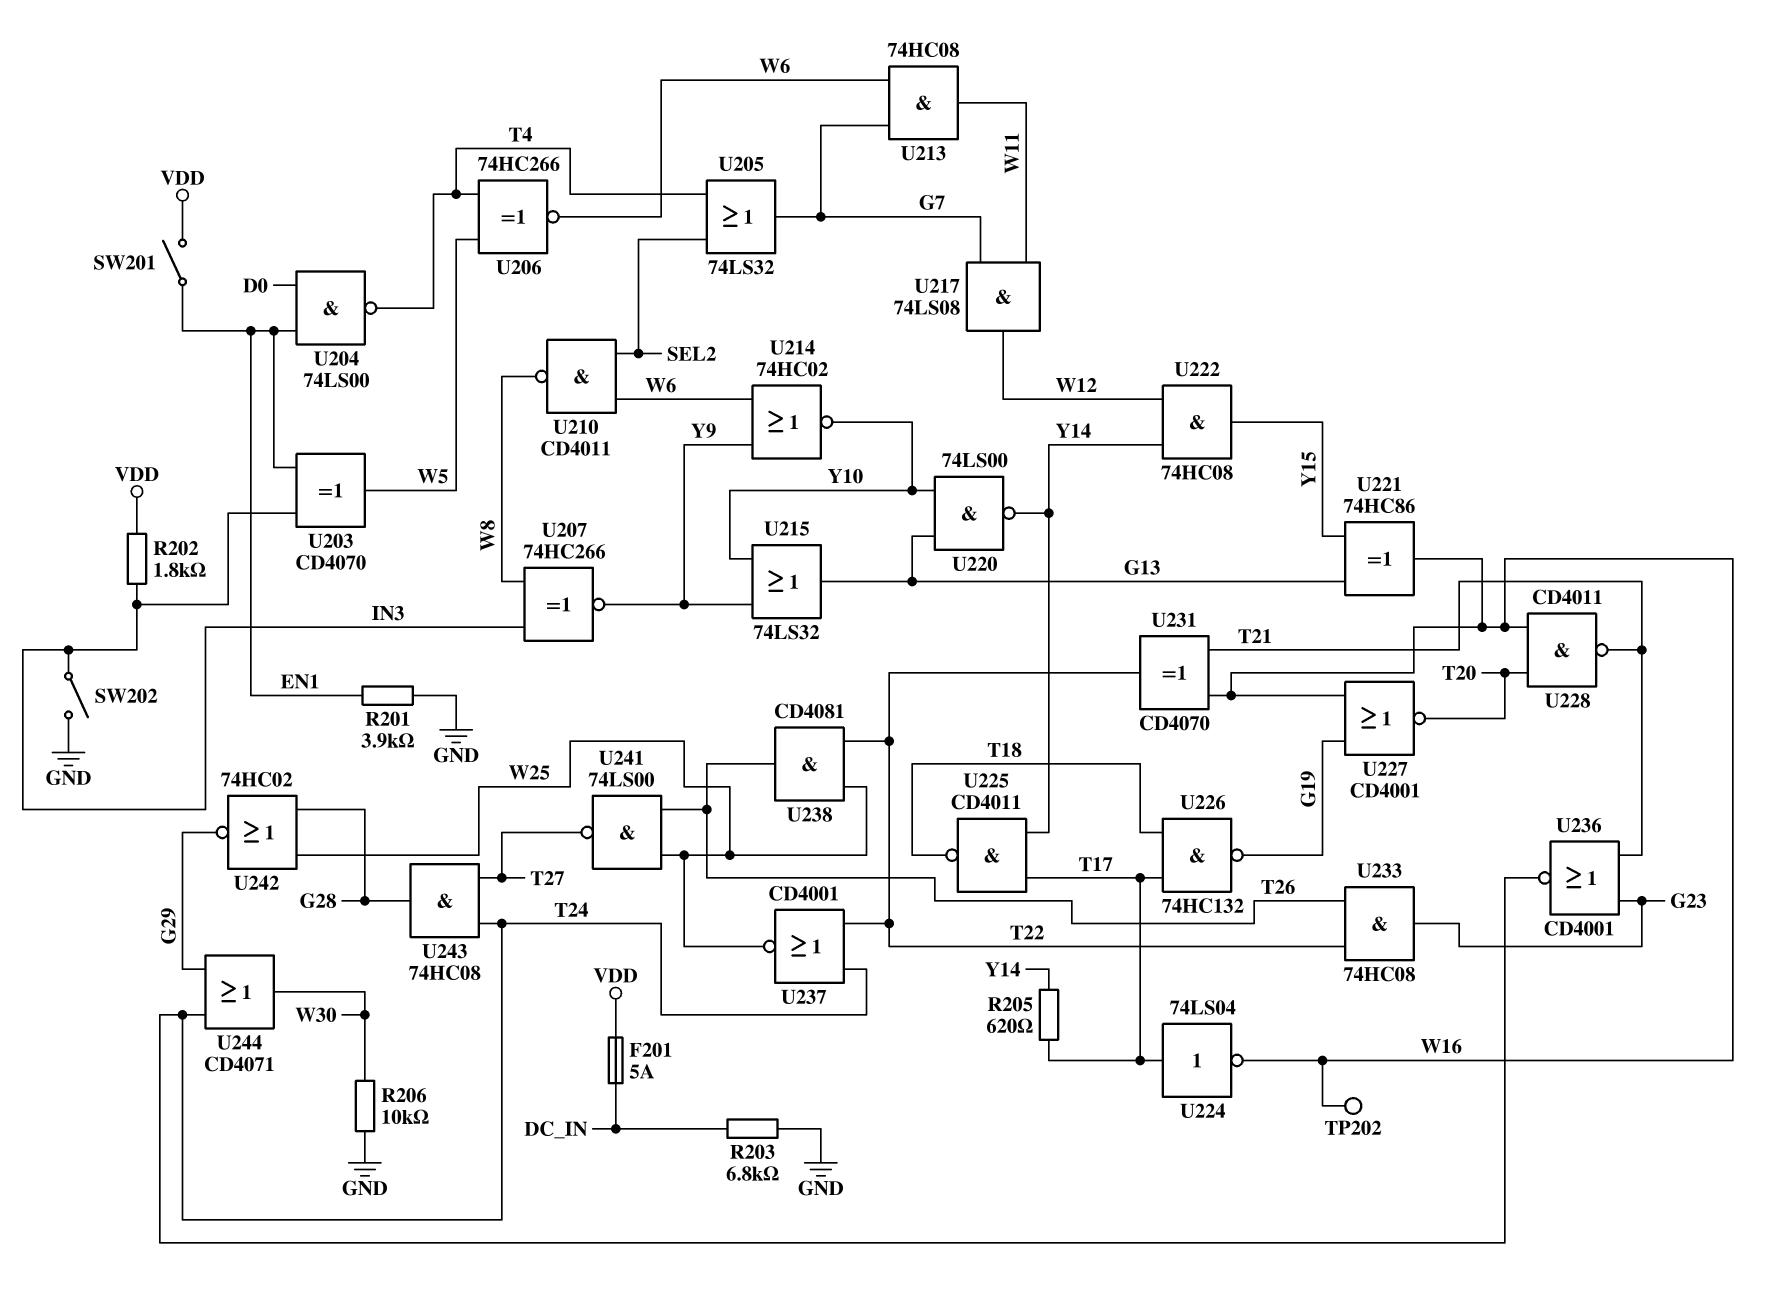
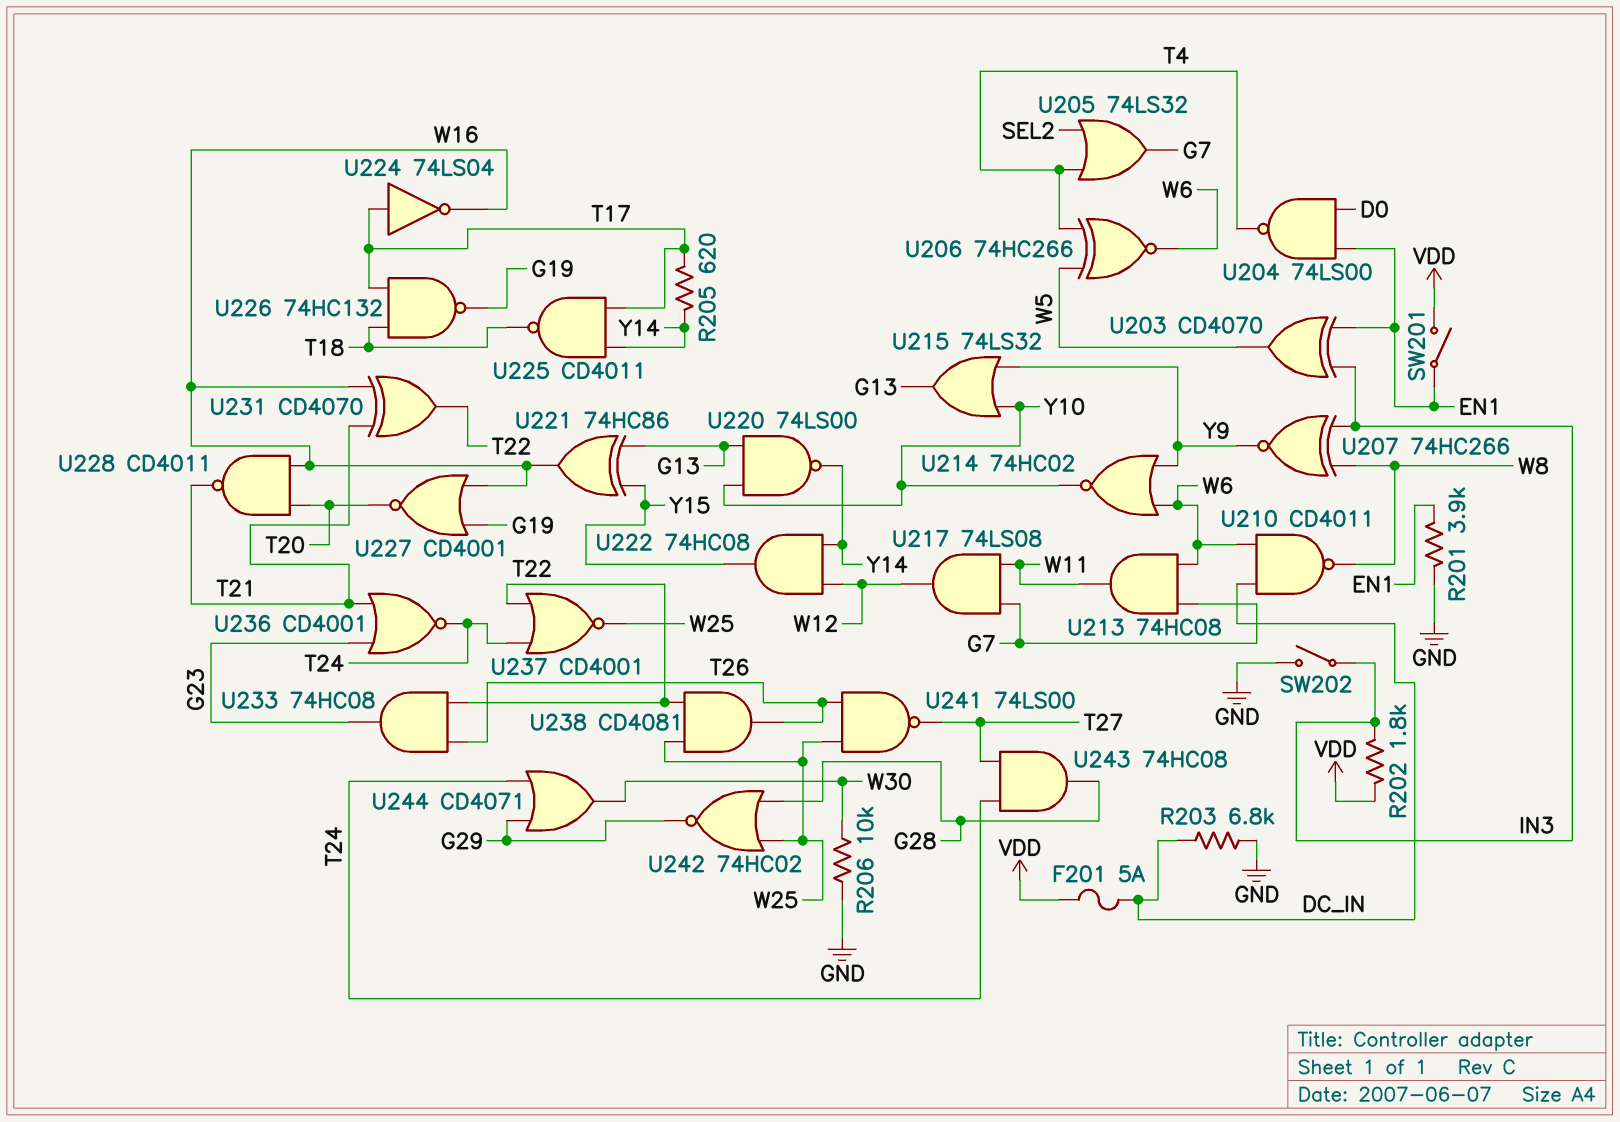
TP202: test point (W16) -> none
U210: NAND CD4011 (in SEL2, in W6, out W8) -> NAND CD4011 (in DC_IN, in W6, out W8)

